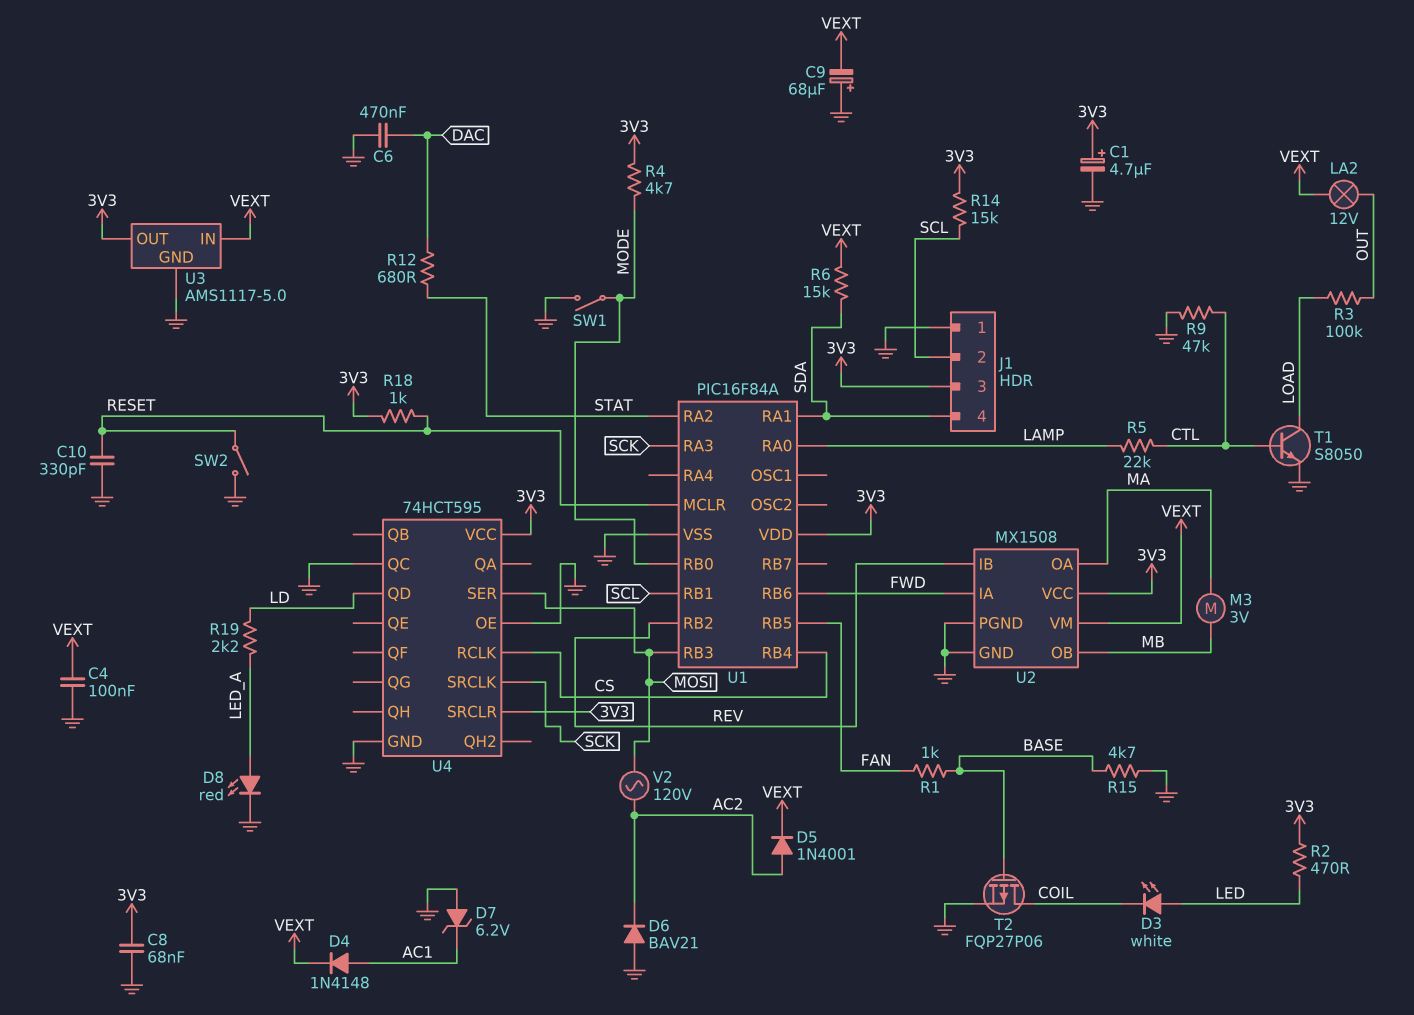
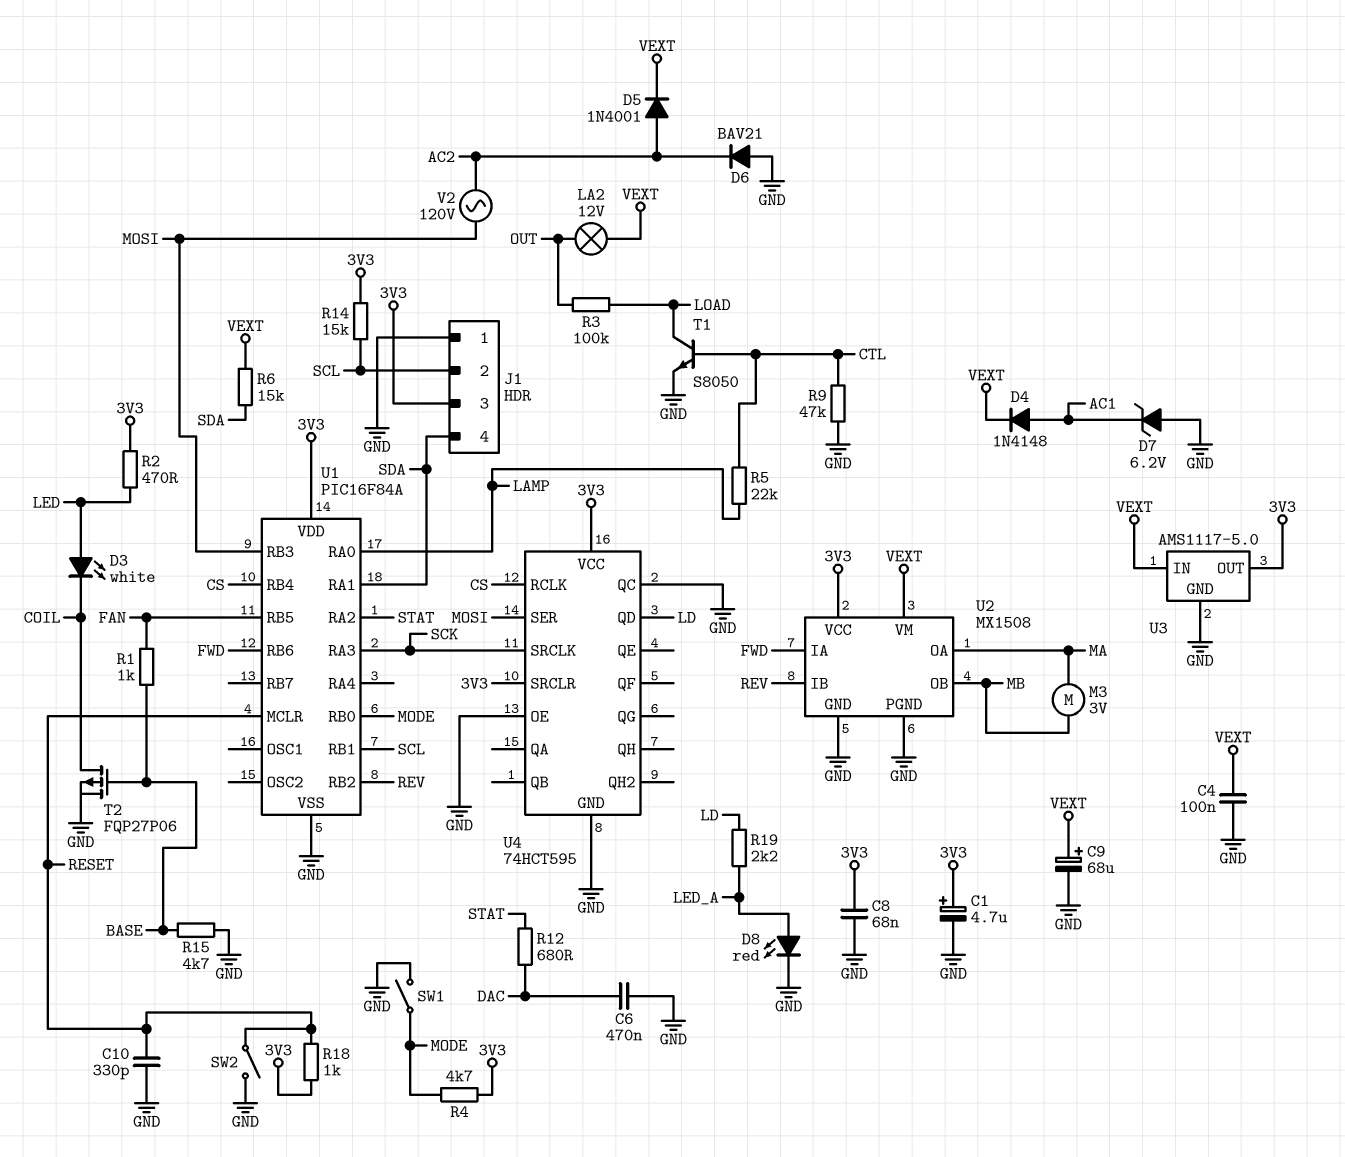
C9: 68uF (plus GND, minus VEXT) -> 68uF (plus VEXT, minus GND)

